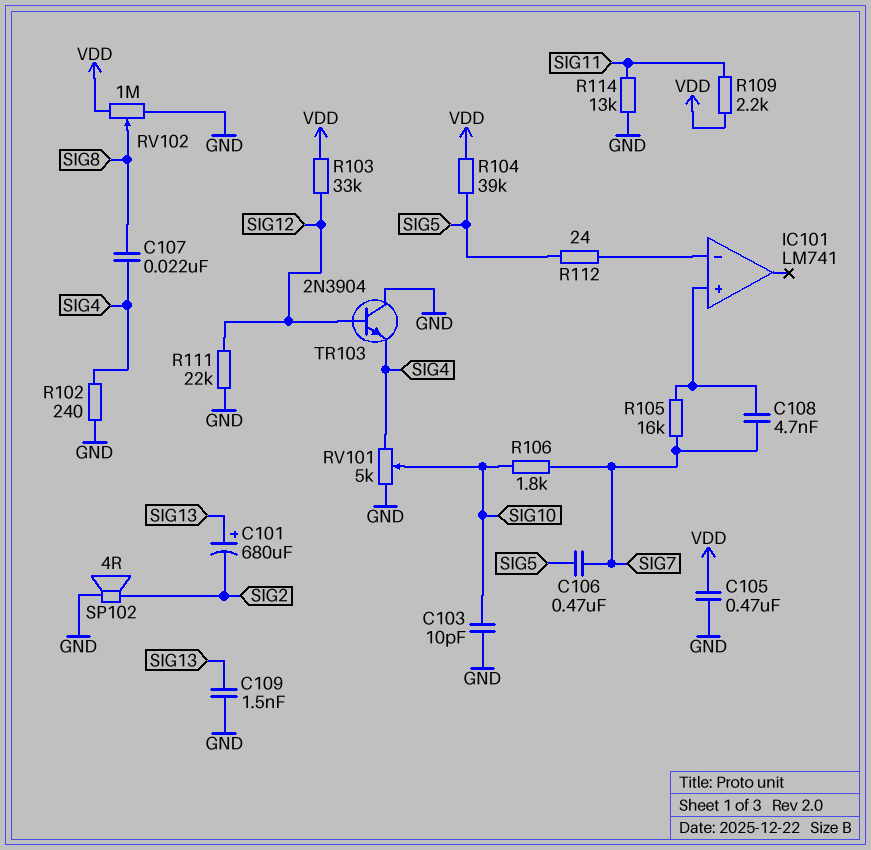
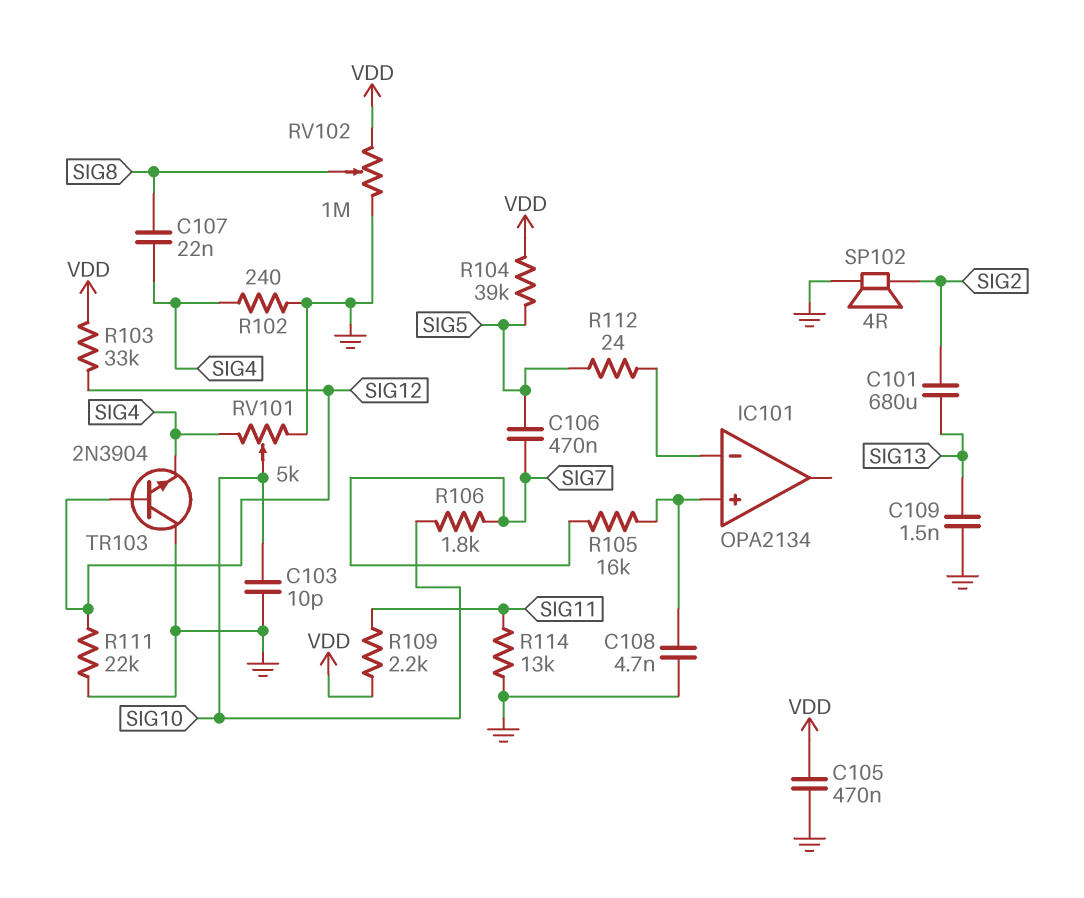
C101: 680uF (plus SIG13, minus SIG2) -> 680uF (SIG2, SIG13)
C108: 4.7nF (IC101/in+, SIG7) -> 4.7nF (GND, IC101/in+)
IC101: LM741 -> OPA2134

